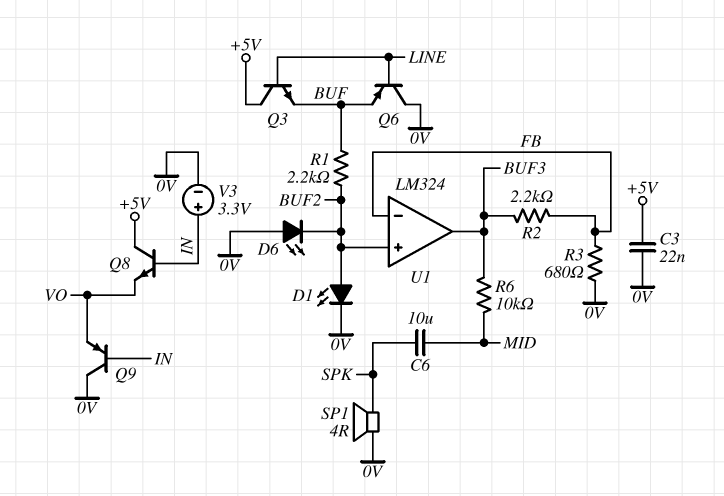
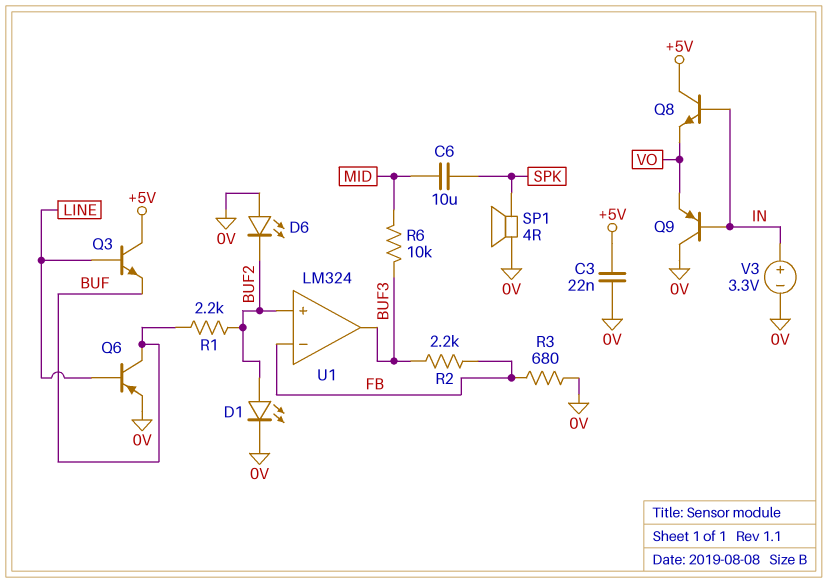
Q6: PNP (B LINE, C 0V, E BUF) -> PNP (B LINE, C BUF, E 0V)

